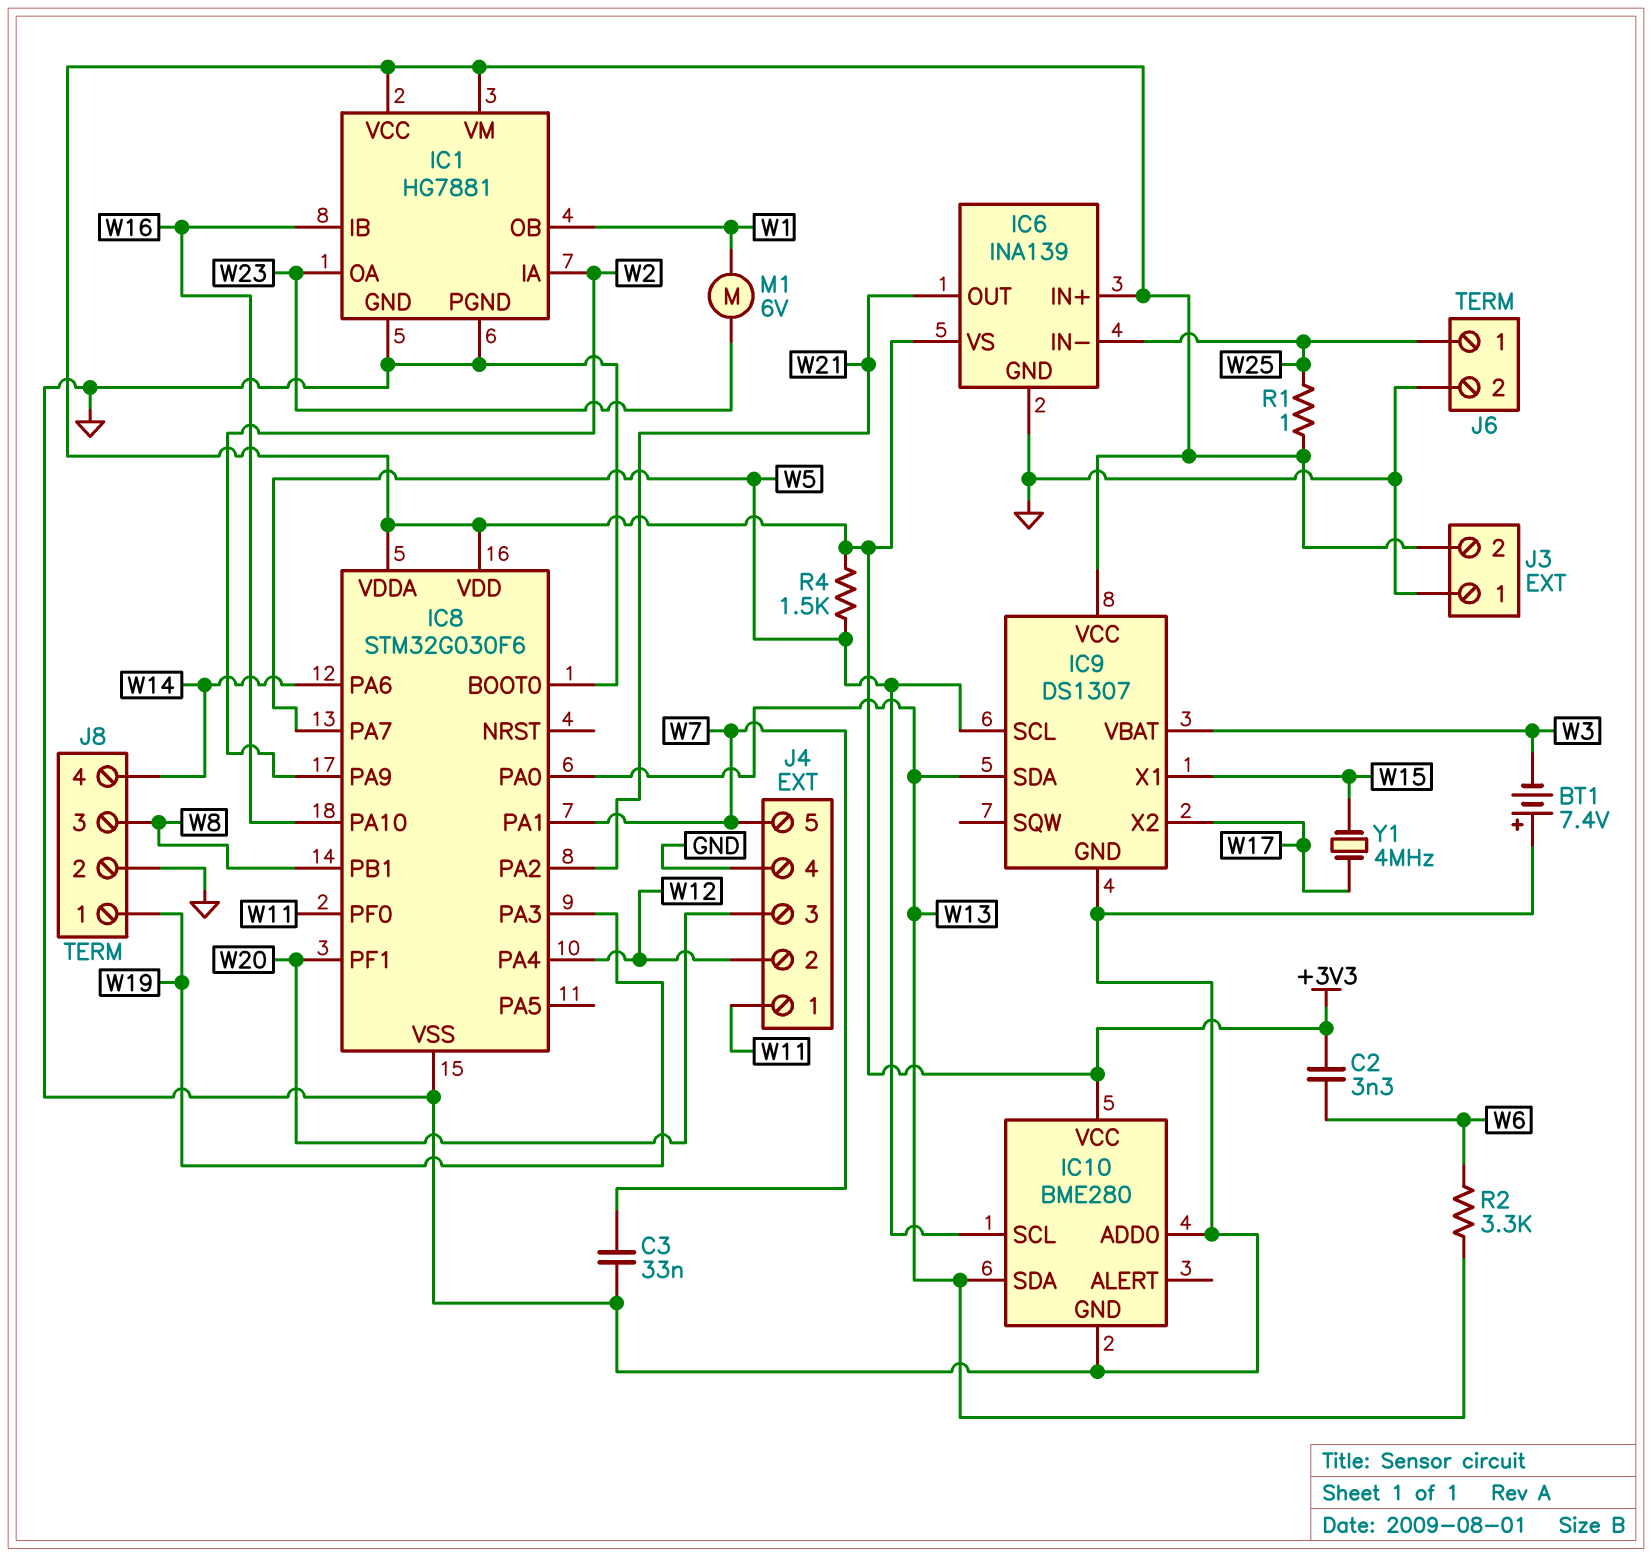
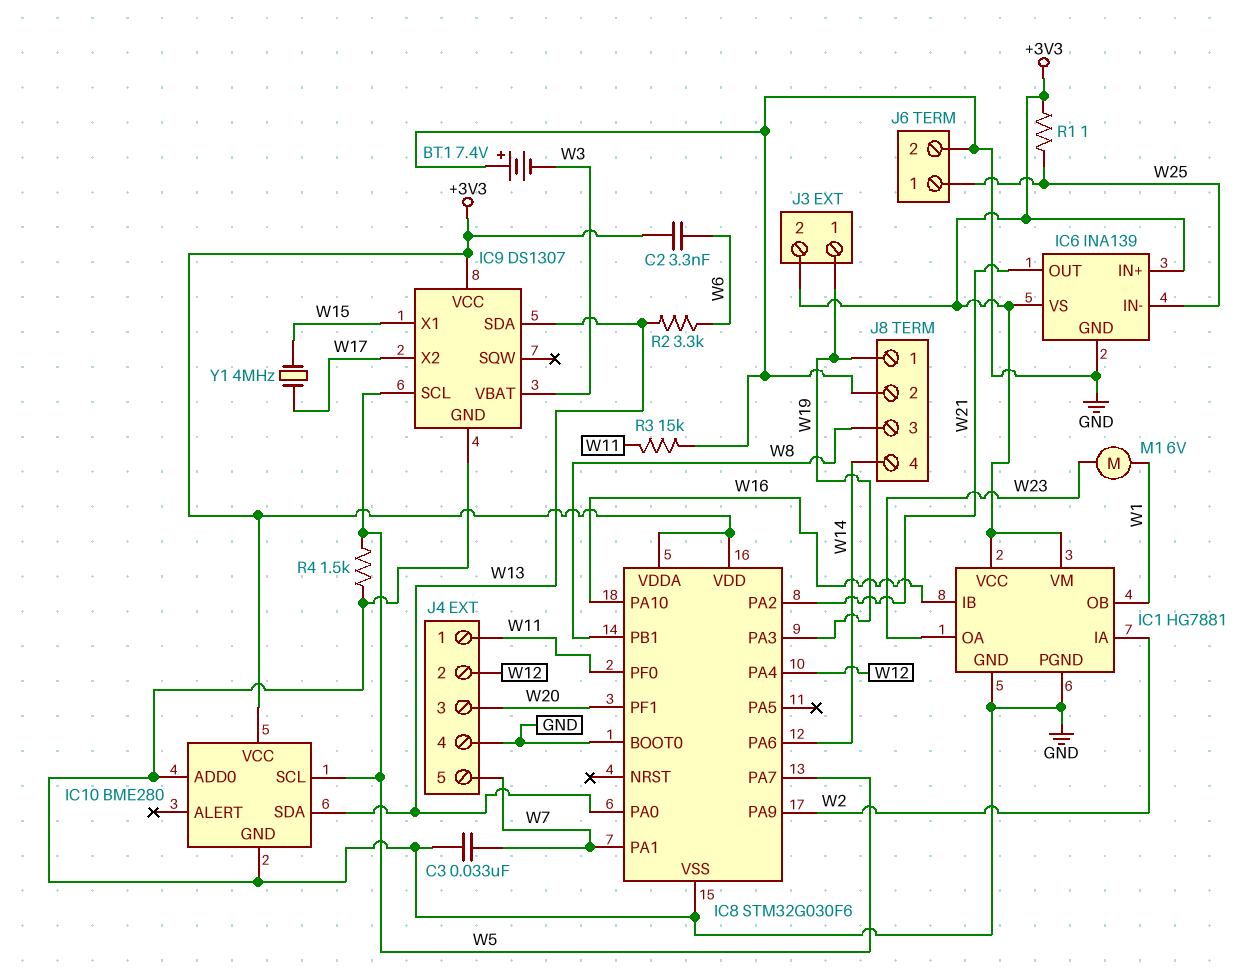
J3 pin 1: GND -> W19
R3: none -> 15k (GND, W11)
R4: 1.5k (+3V3, W5) -> 1.5k (GND, W5)

